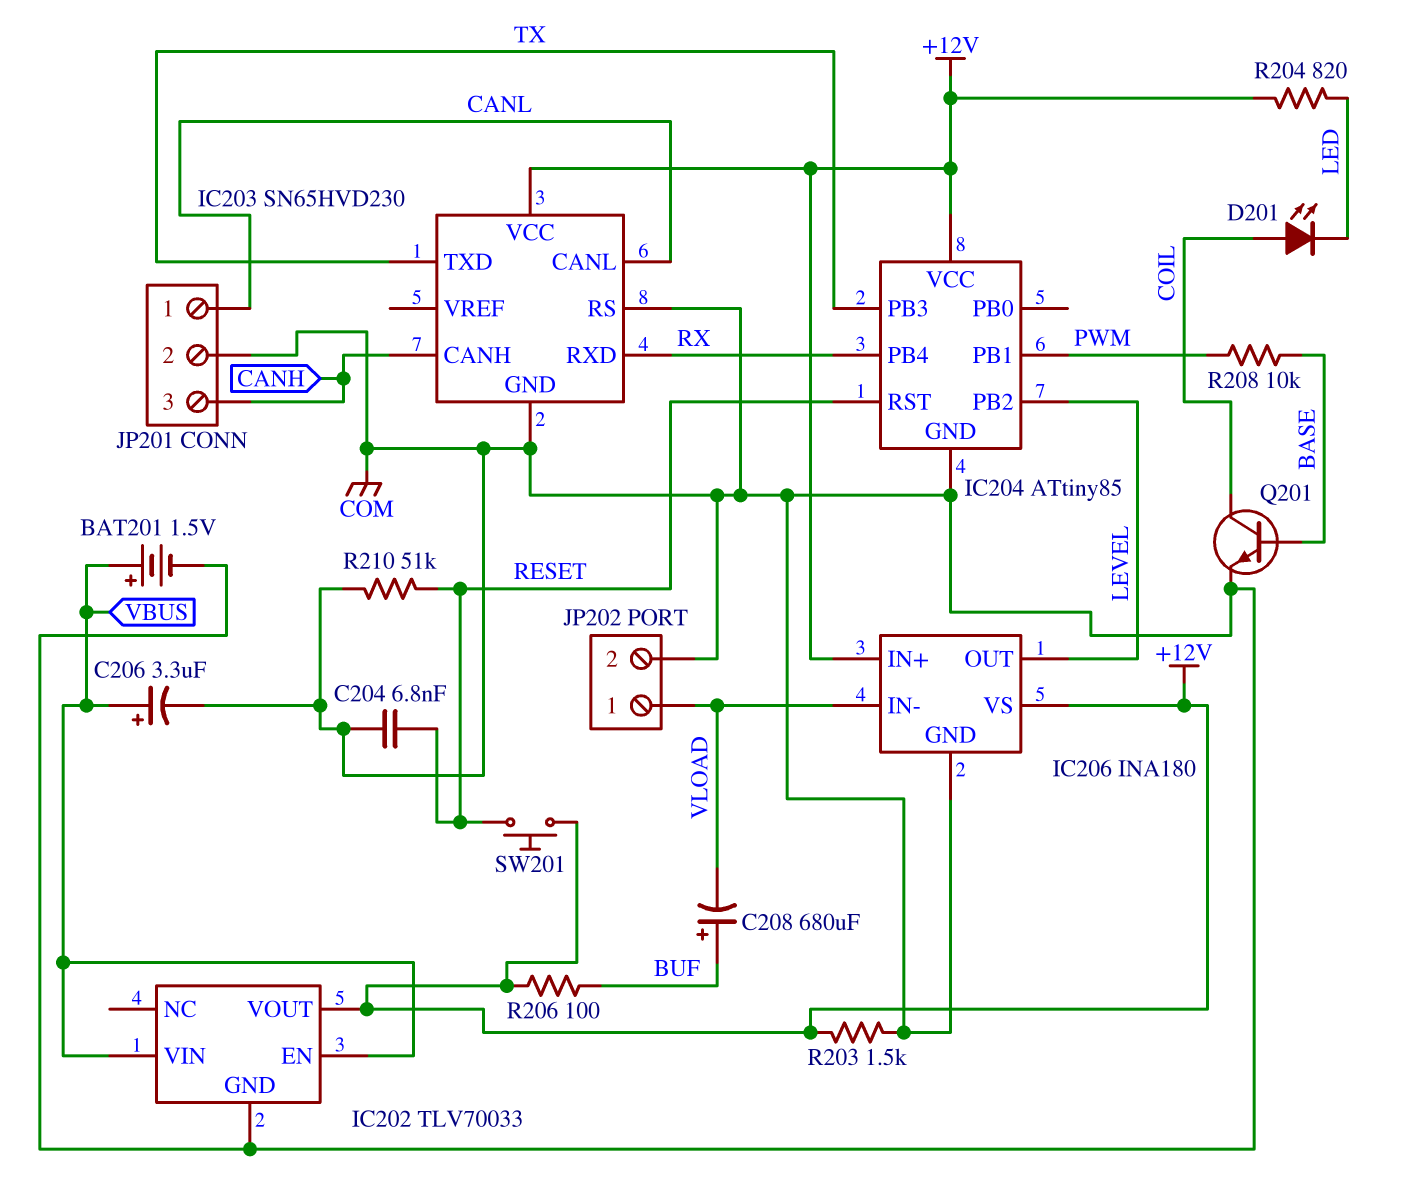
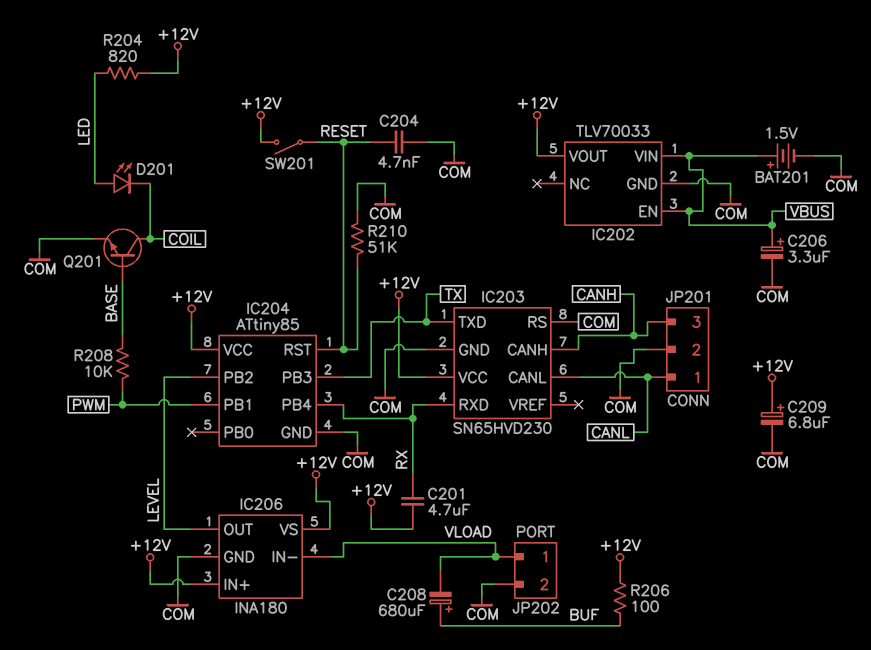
C201: none -> 4.7uF (+12V, RX)
C204: 6.8nF (COM, RESET) -> 4.7nF (COM, RESET)
C209: none -> 6.8uF (plus +12V, minus COM)
D201: LED (A COIL, K LED) -> LED (A LED, K COIL)
R203: 1.5k (+12V, COM) -> none
SW201: button (+12V, RESET) -> switch (+12V, RESET)

